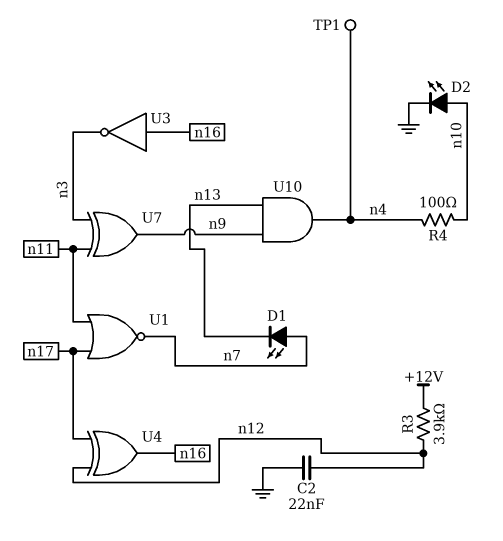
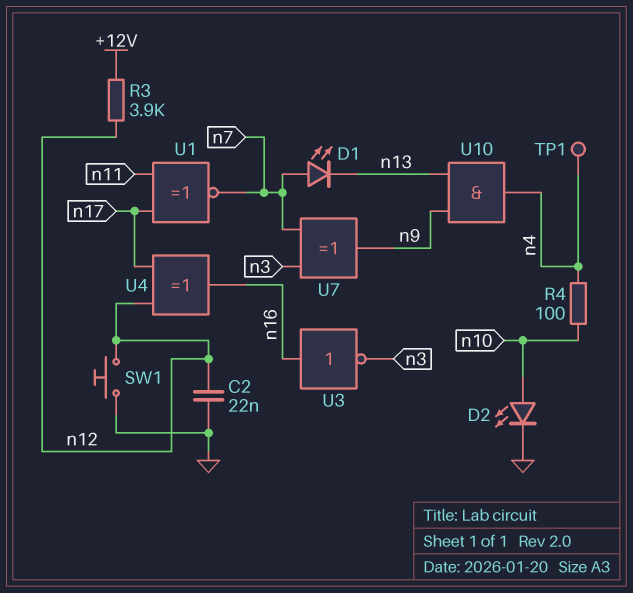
SW1: none -> button (GND, n12)
U1: NOR (in n11, in n17, out n7) -> XNOR (in n11, in n17, out n7)
U7: XOR (in n3, in n11, out n9) -> XOR (in n3, in n7, out n9)

